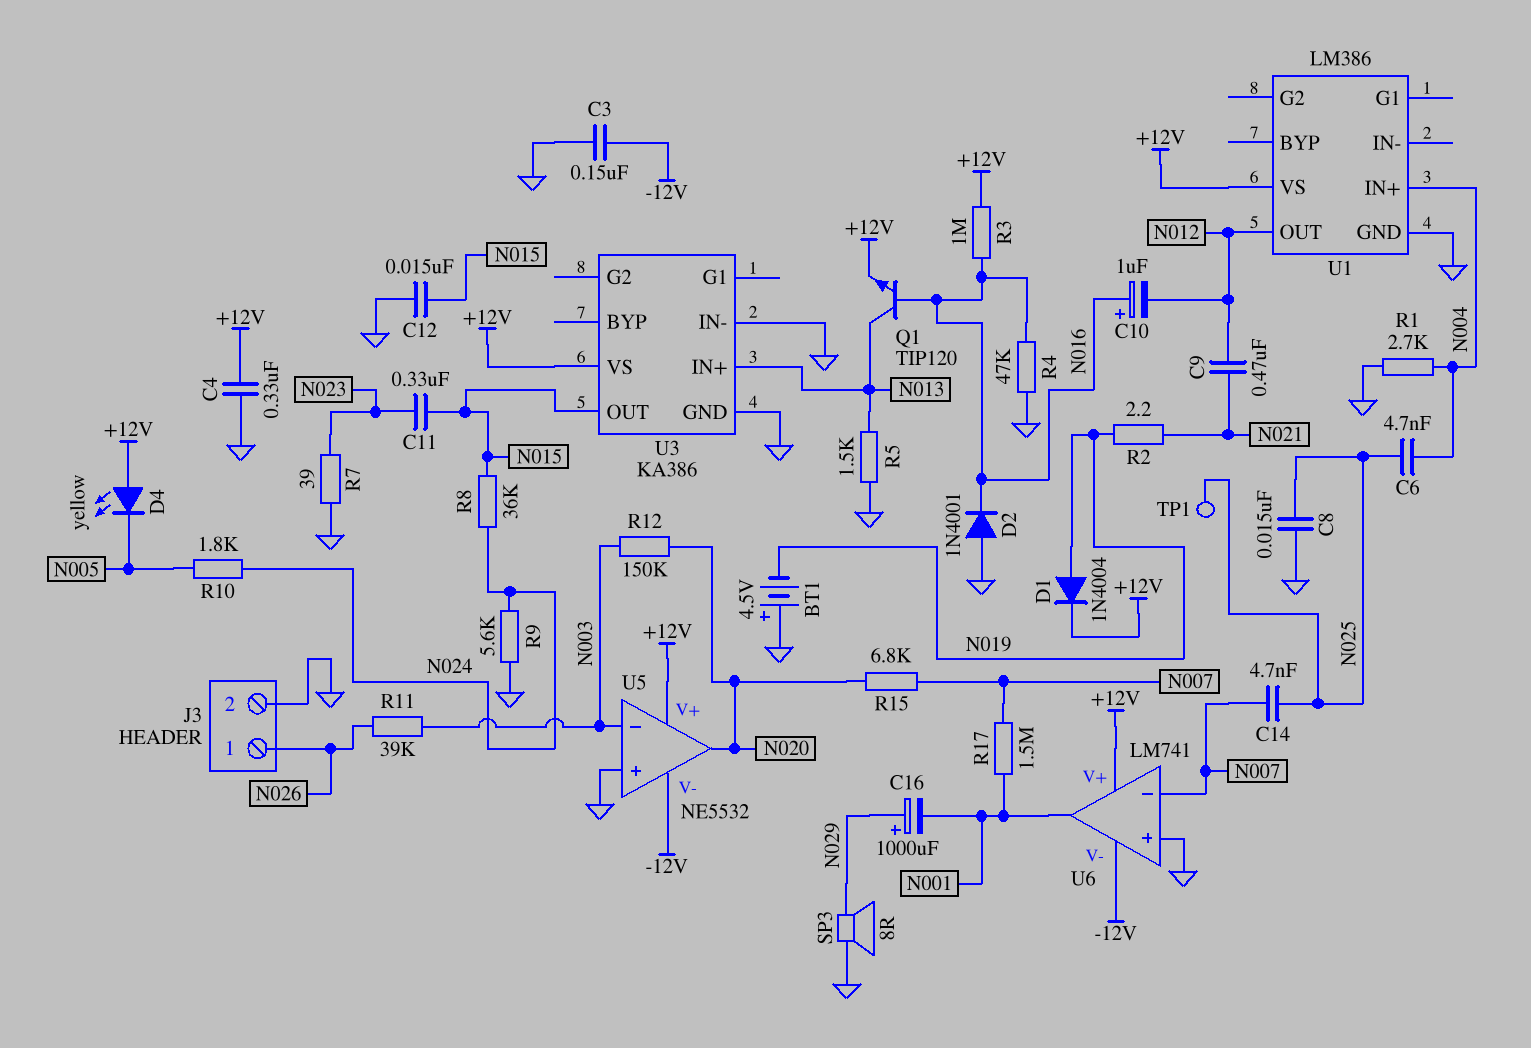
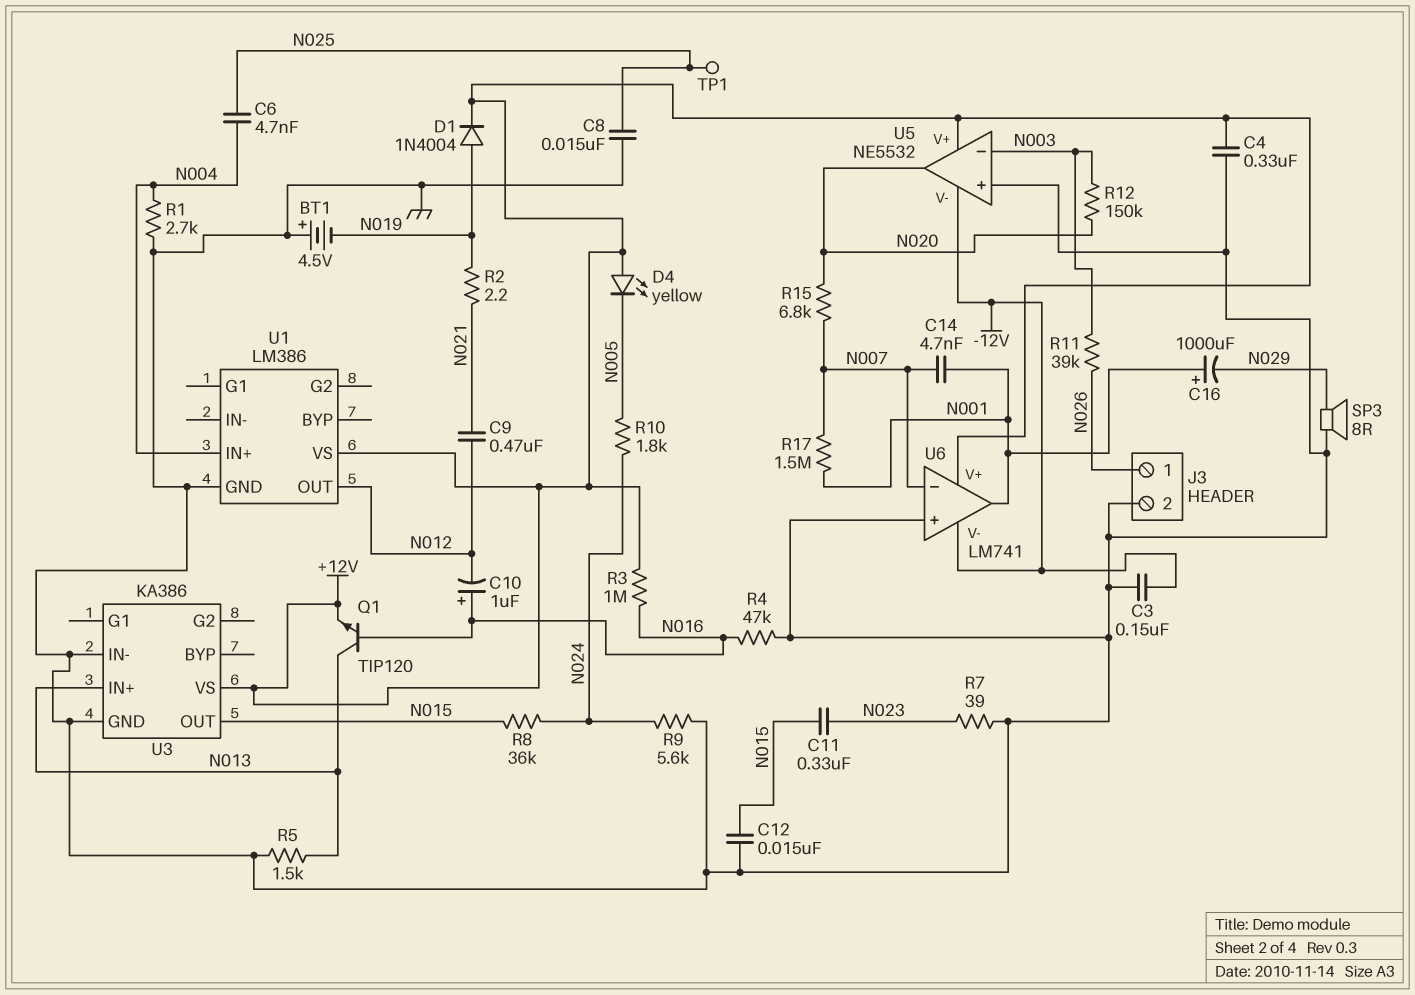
C14: 4.7nF (N007, N025) -> 4.7nF (N001, N007)
C16: 1000uF (plus N029, minus N001) -> 1000uF (plus N001, minus N029)
D2: diode 1N4001 (A GND, K N016) -> none

